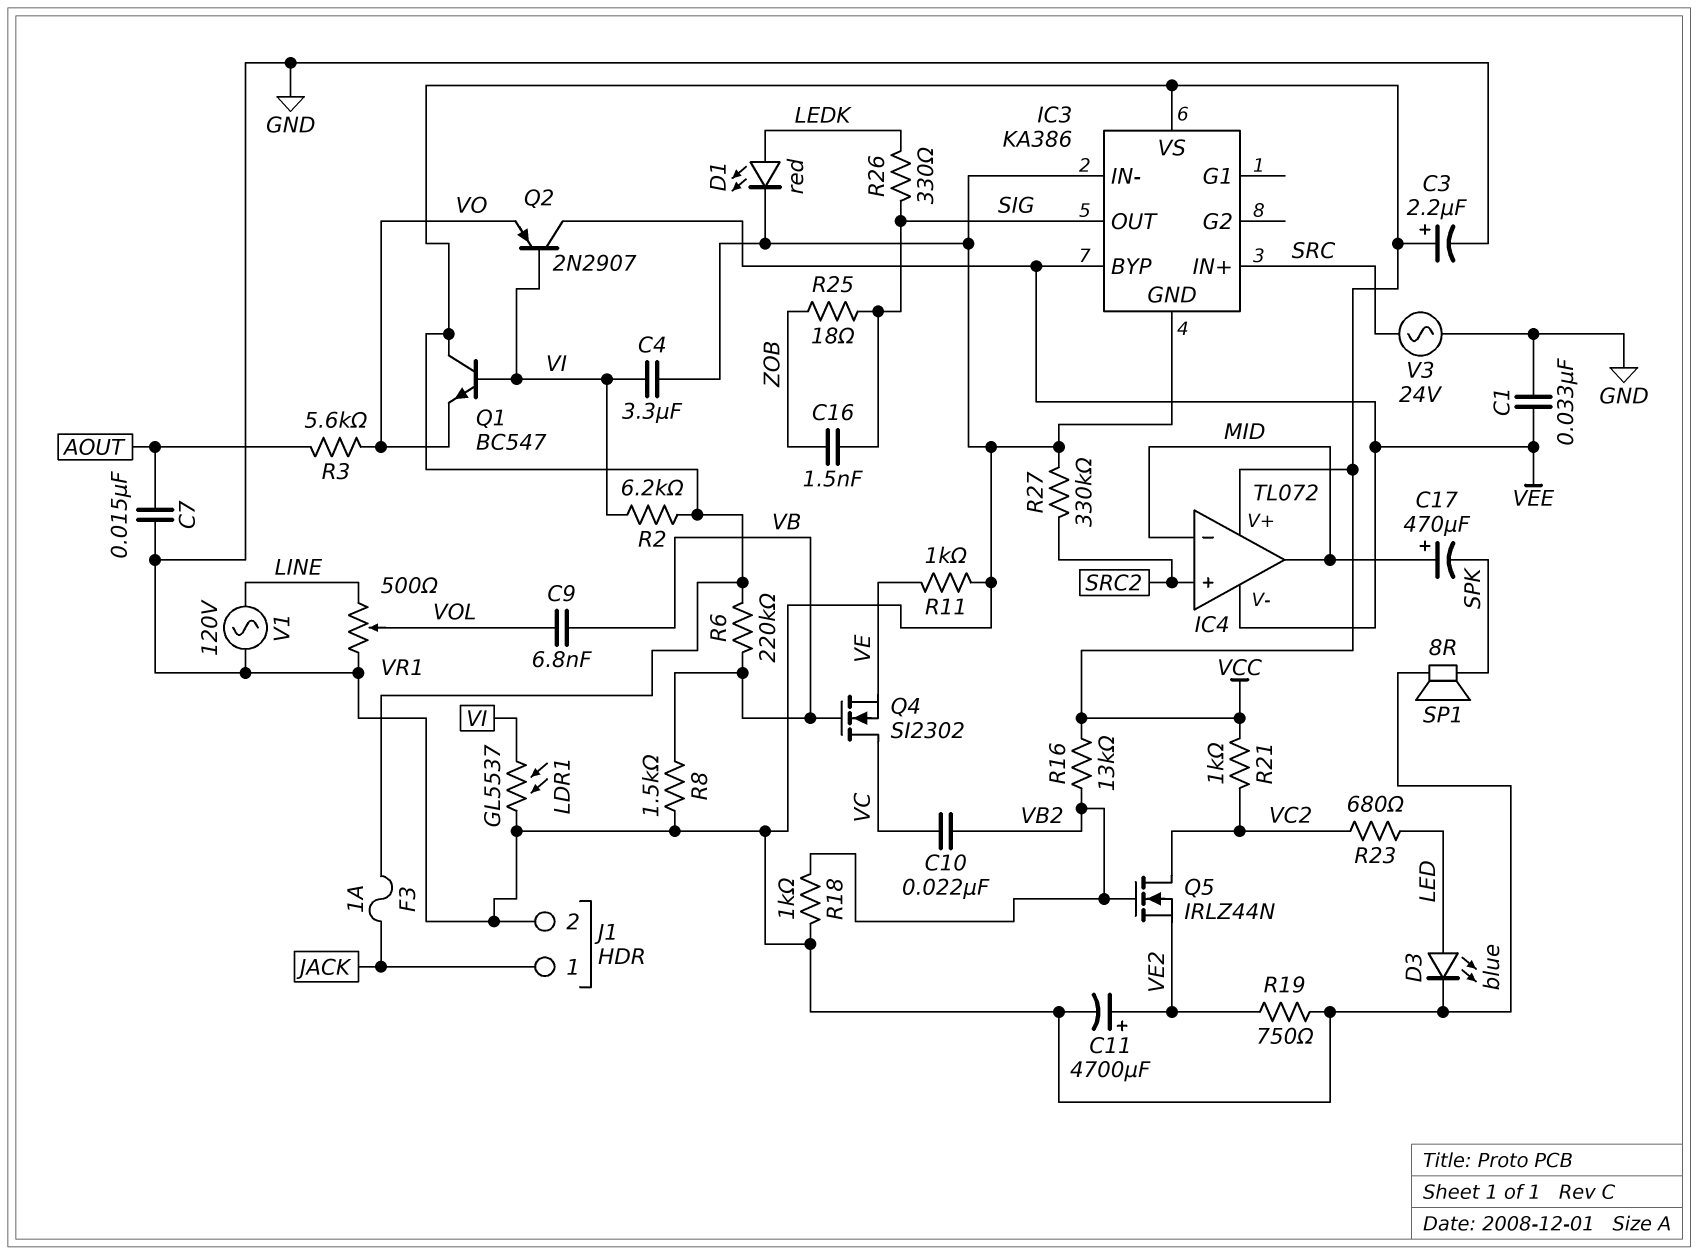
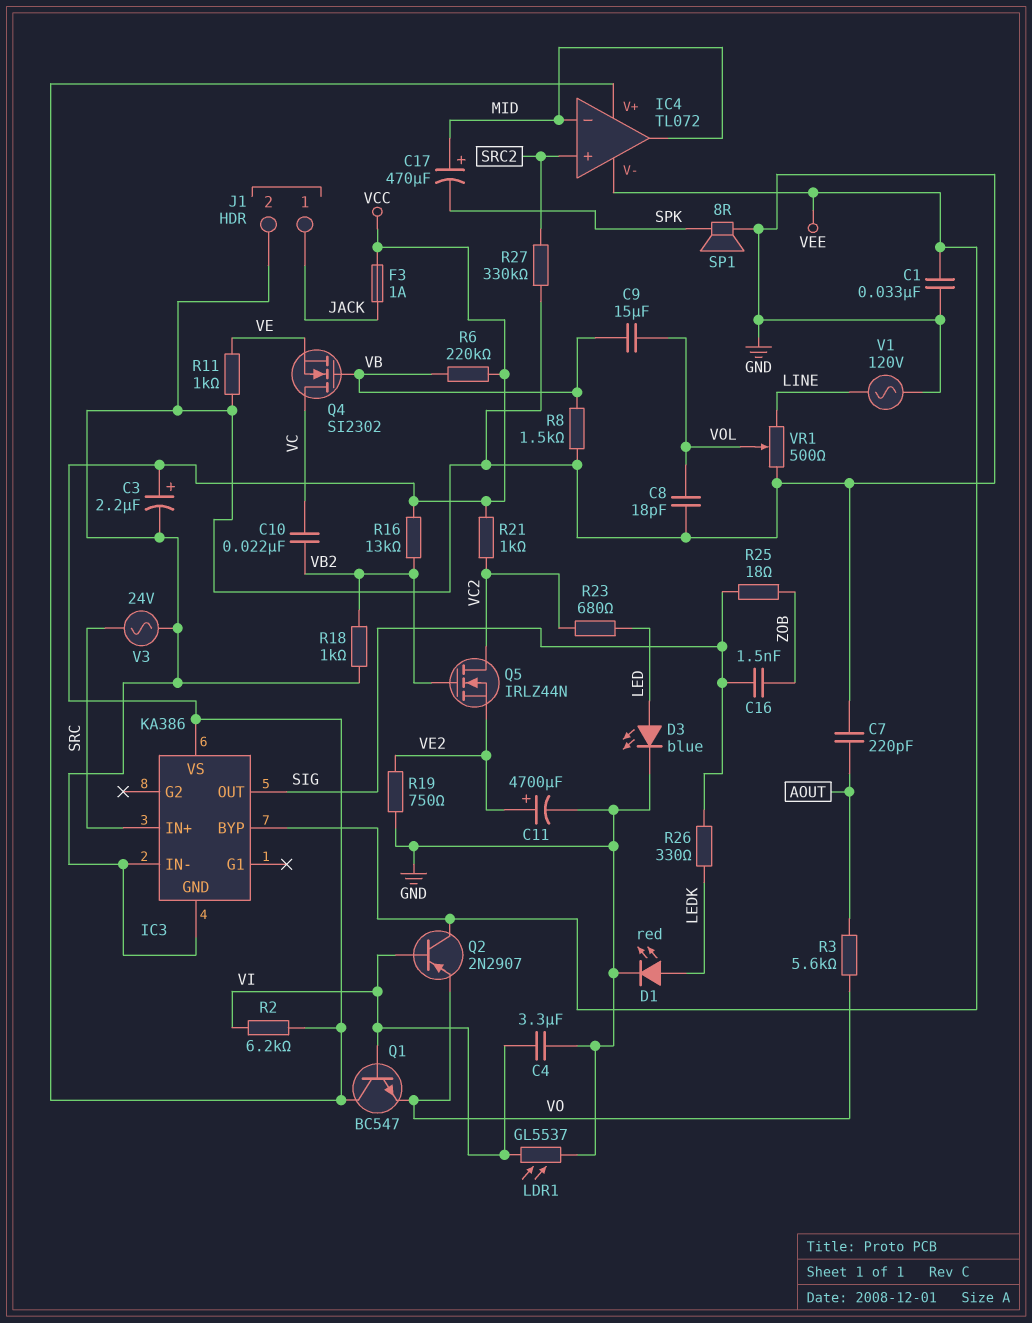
C7: 15nF (AOUT, GND) -> 220pF (AOUT, GND)
C8: none -> 18pF (GND, VOL)
C9: 6.8nF (VB, VOL) -> 15uF (VB, VOL)

